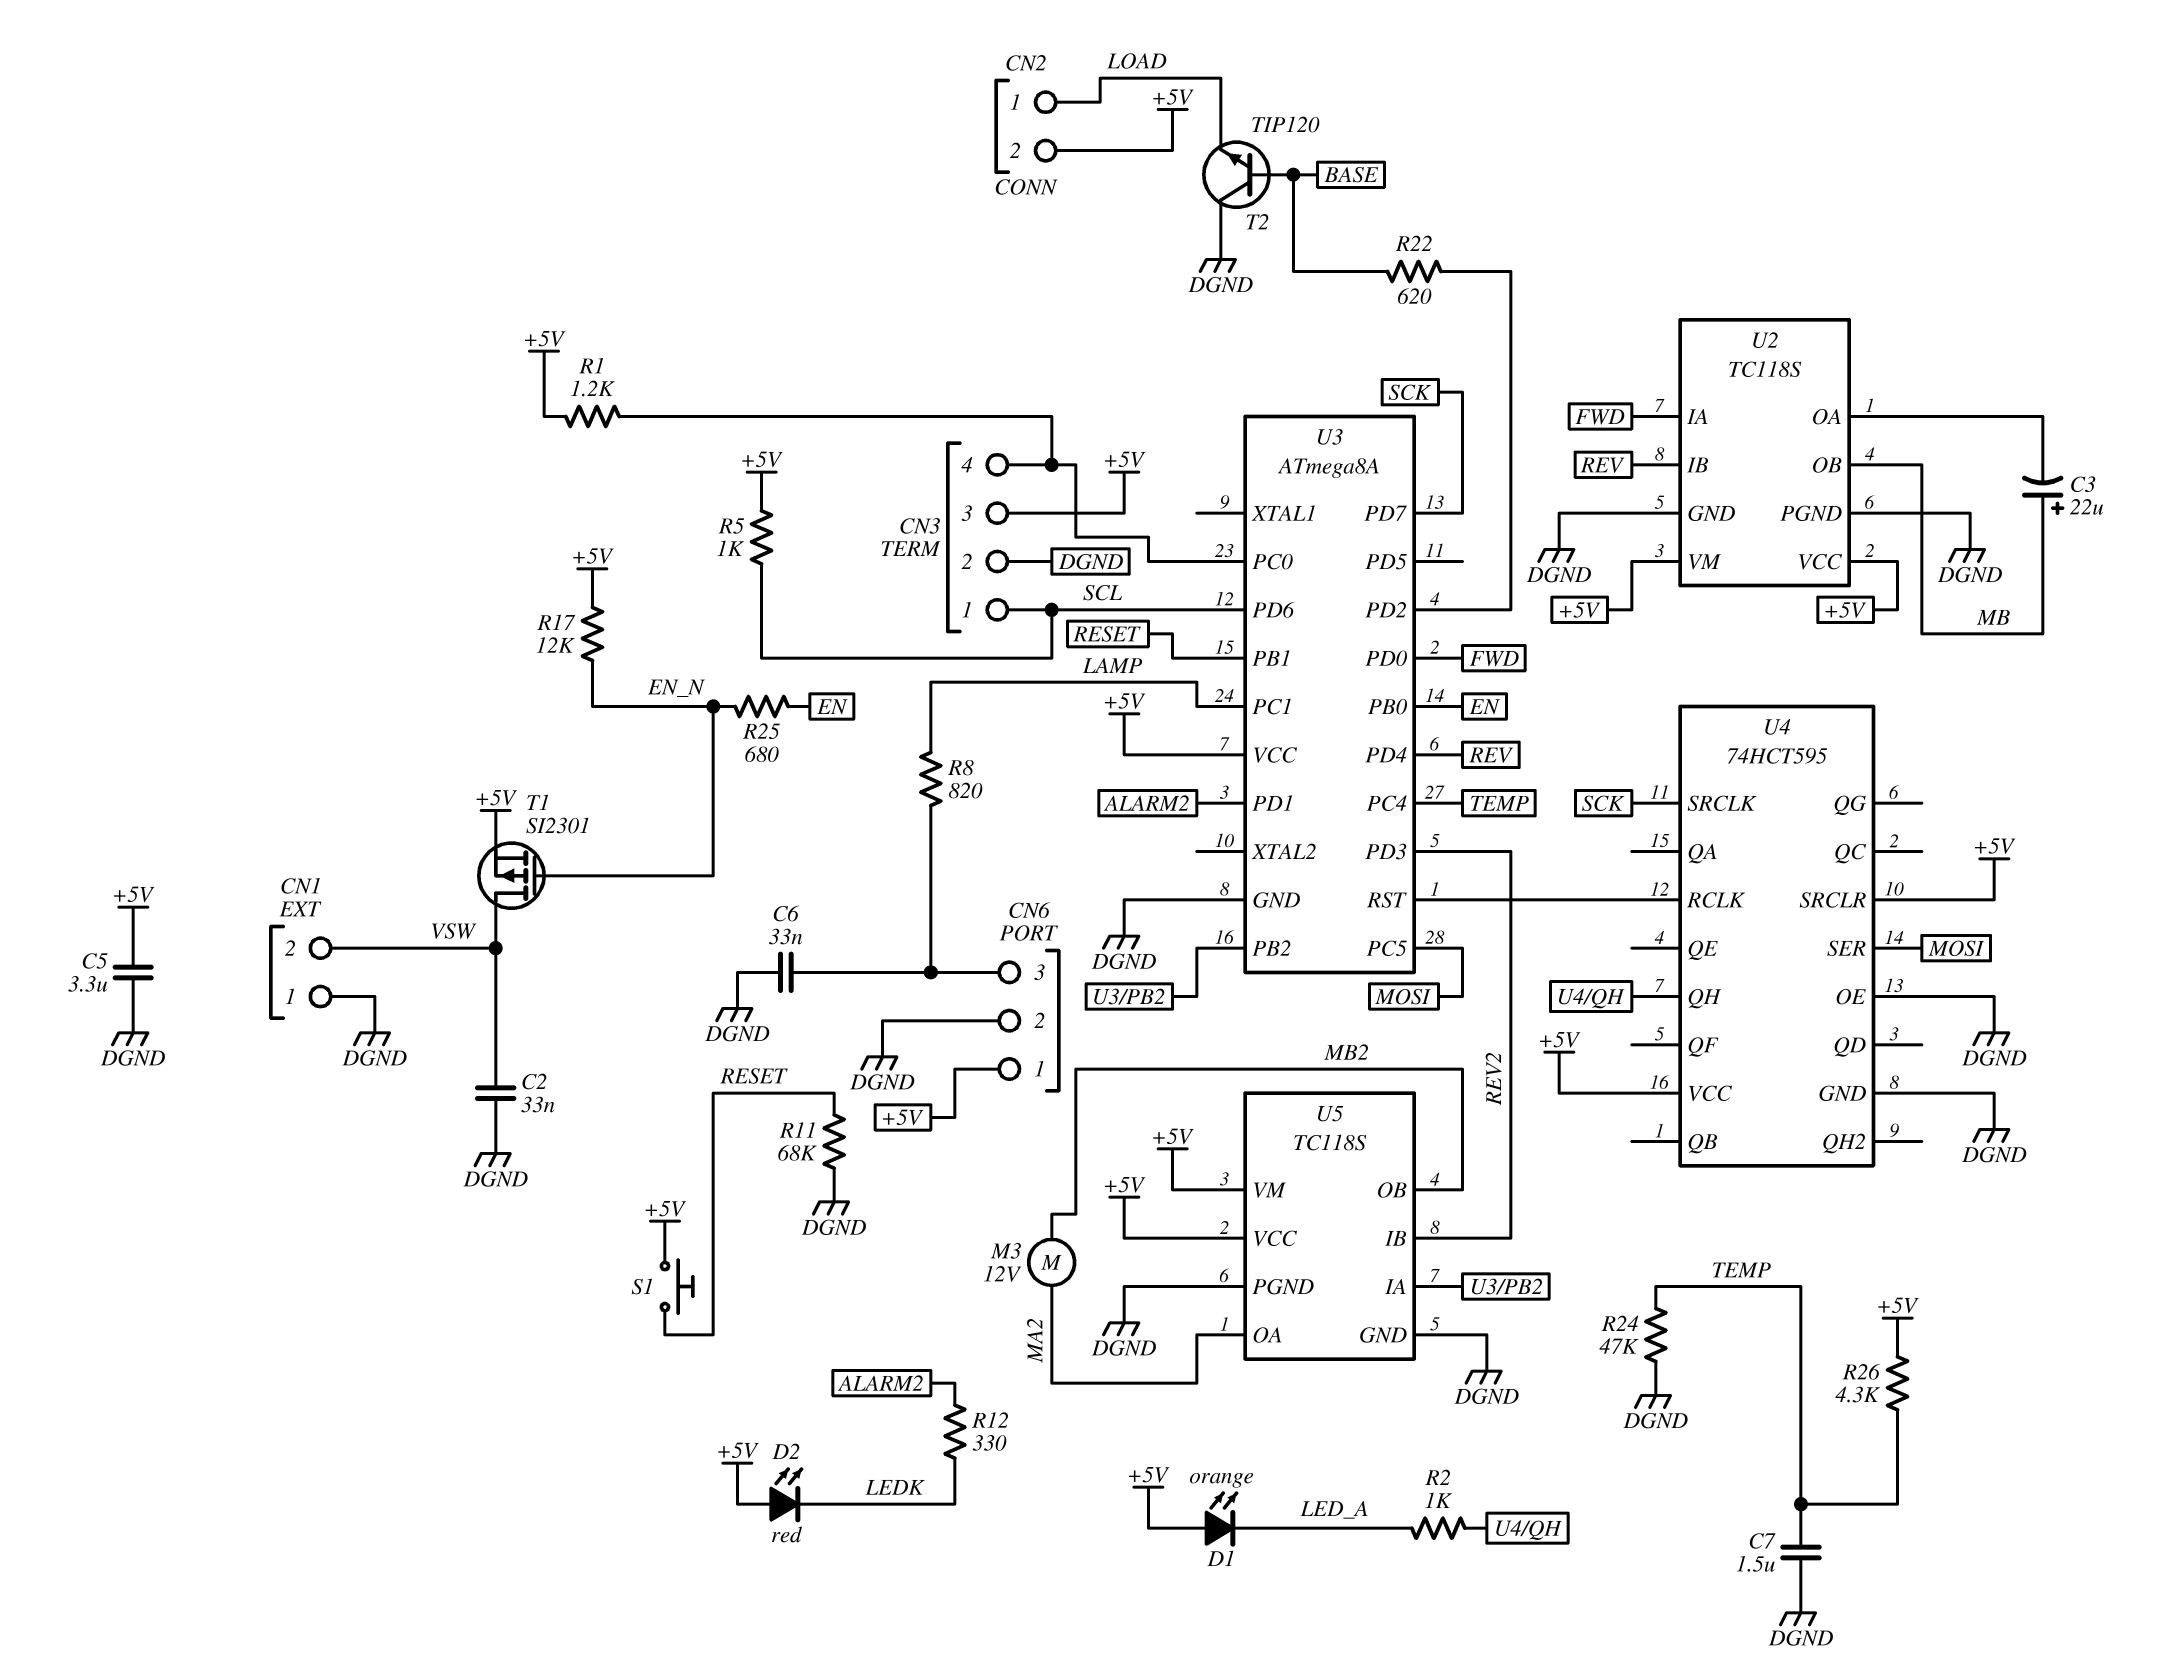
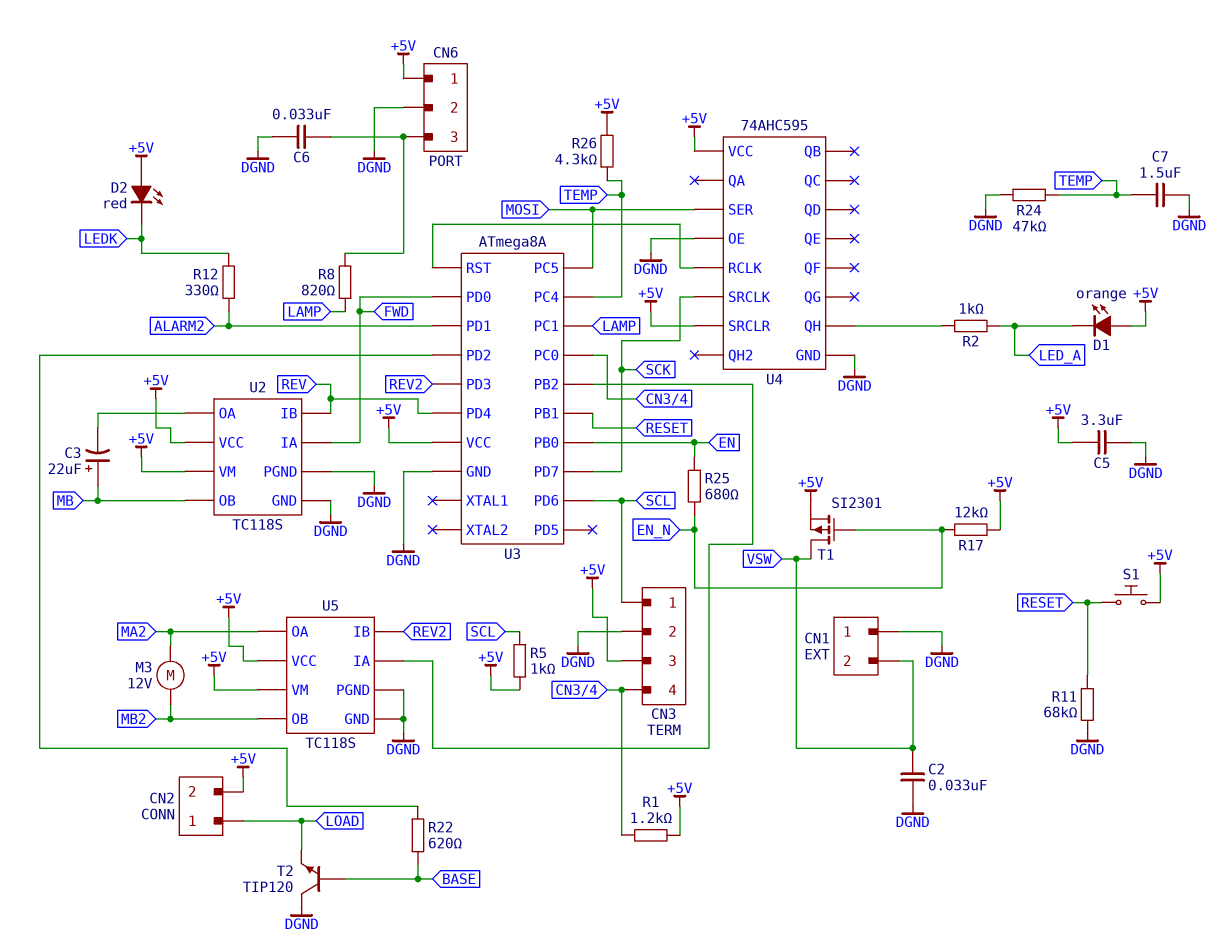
U4: 74HCT595 -> 74AHC595

